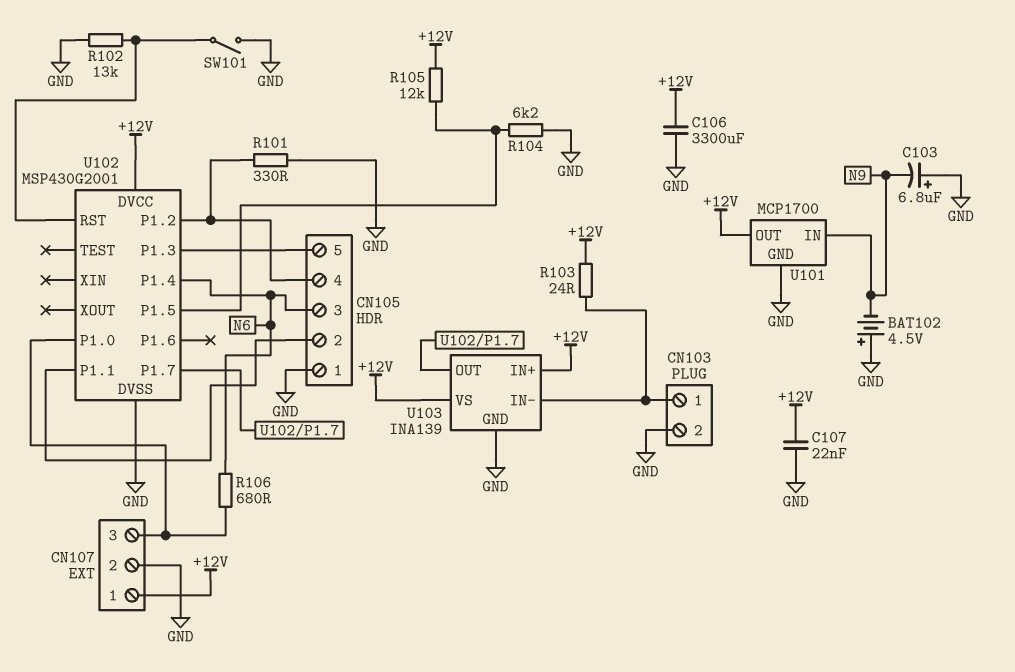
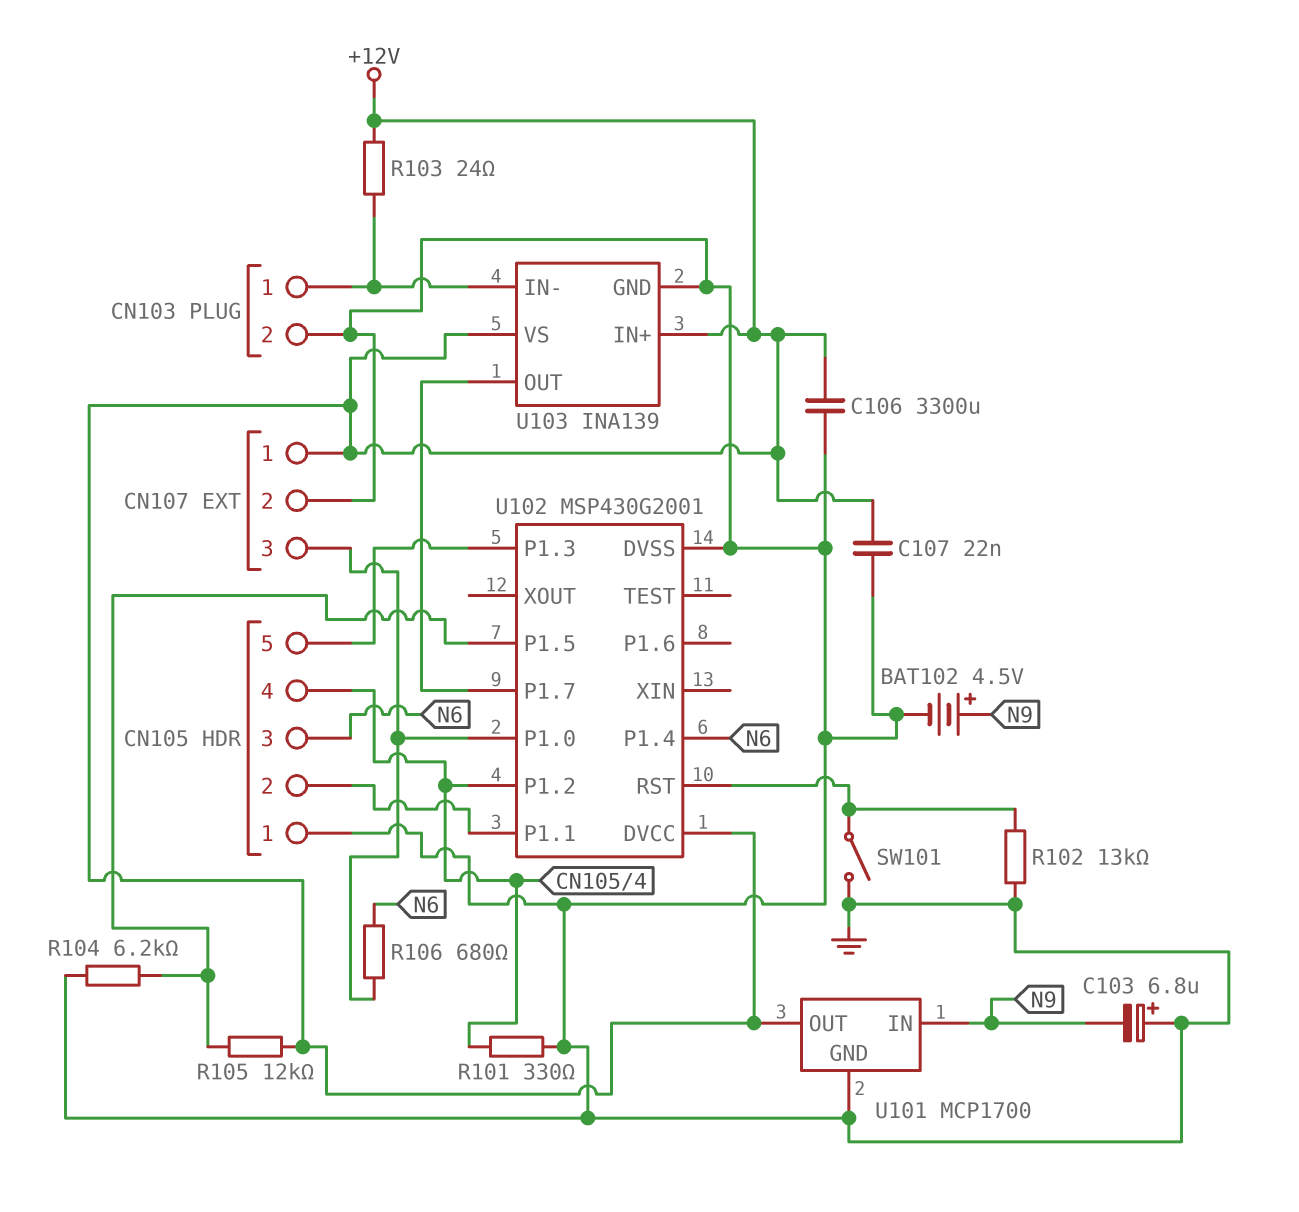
BAT102: 4.5V (plus GND, minus N9) -> 4.5V (plus N9, minus GND)

